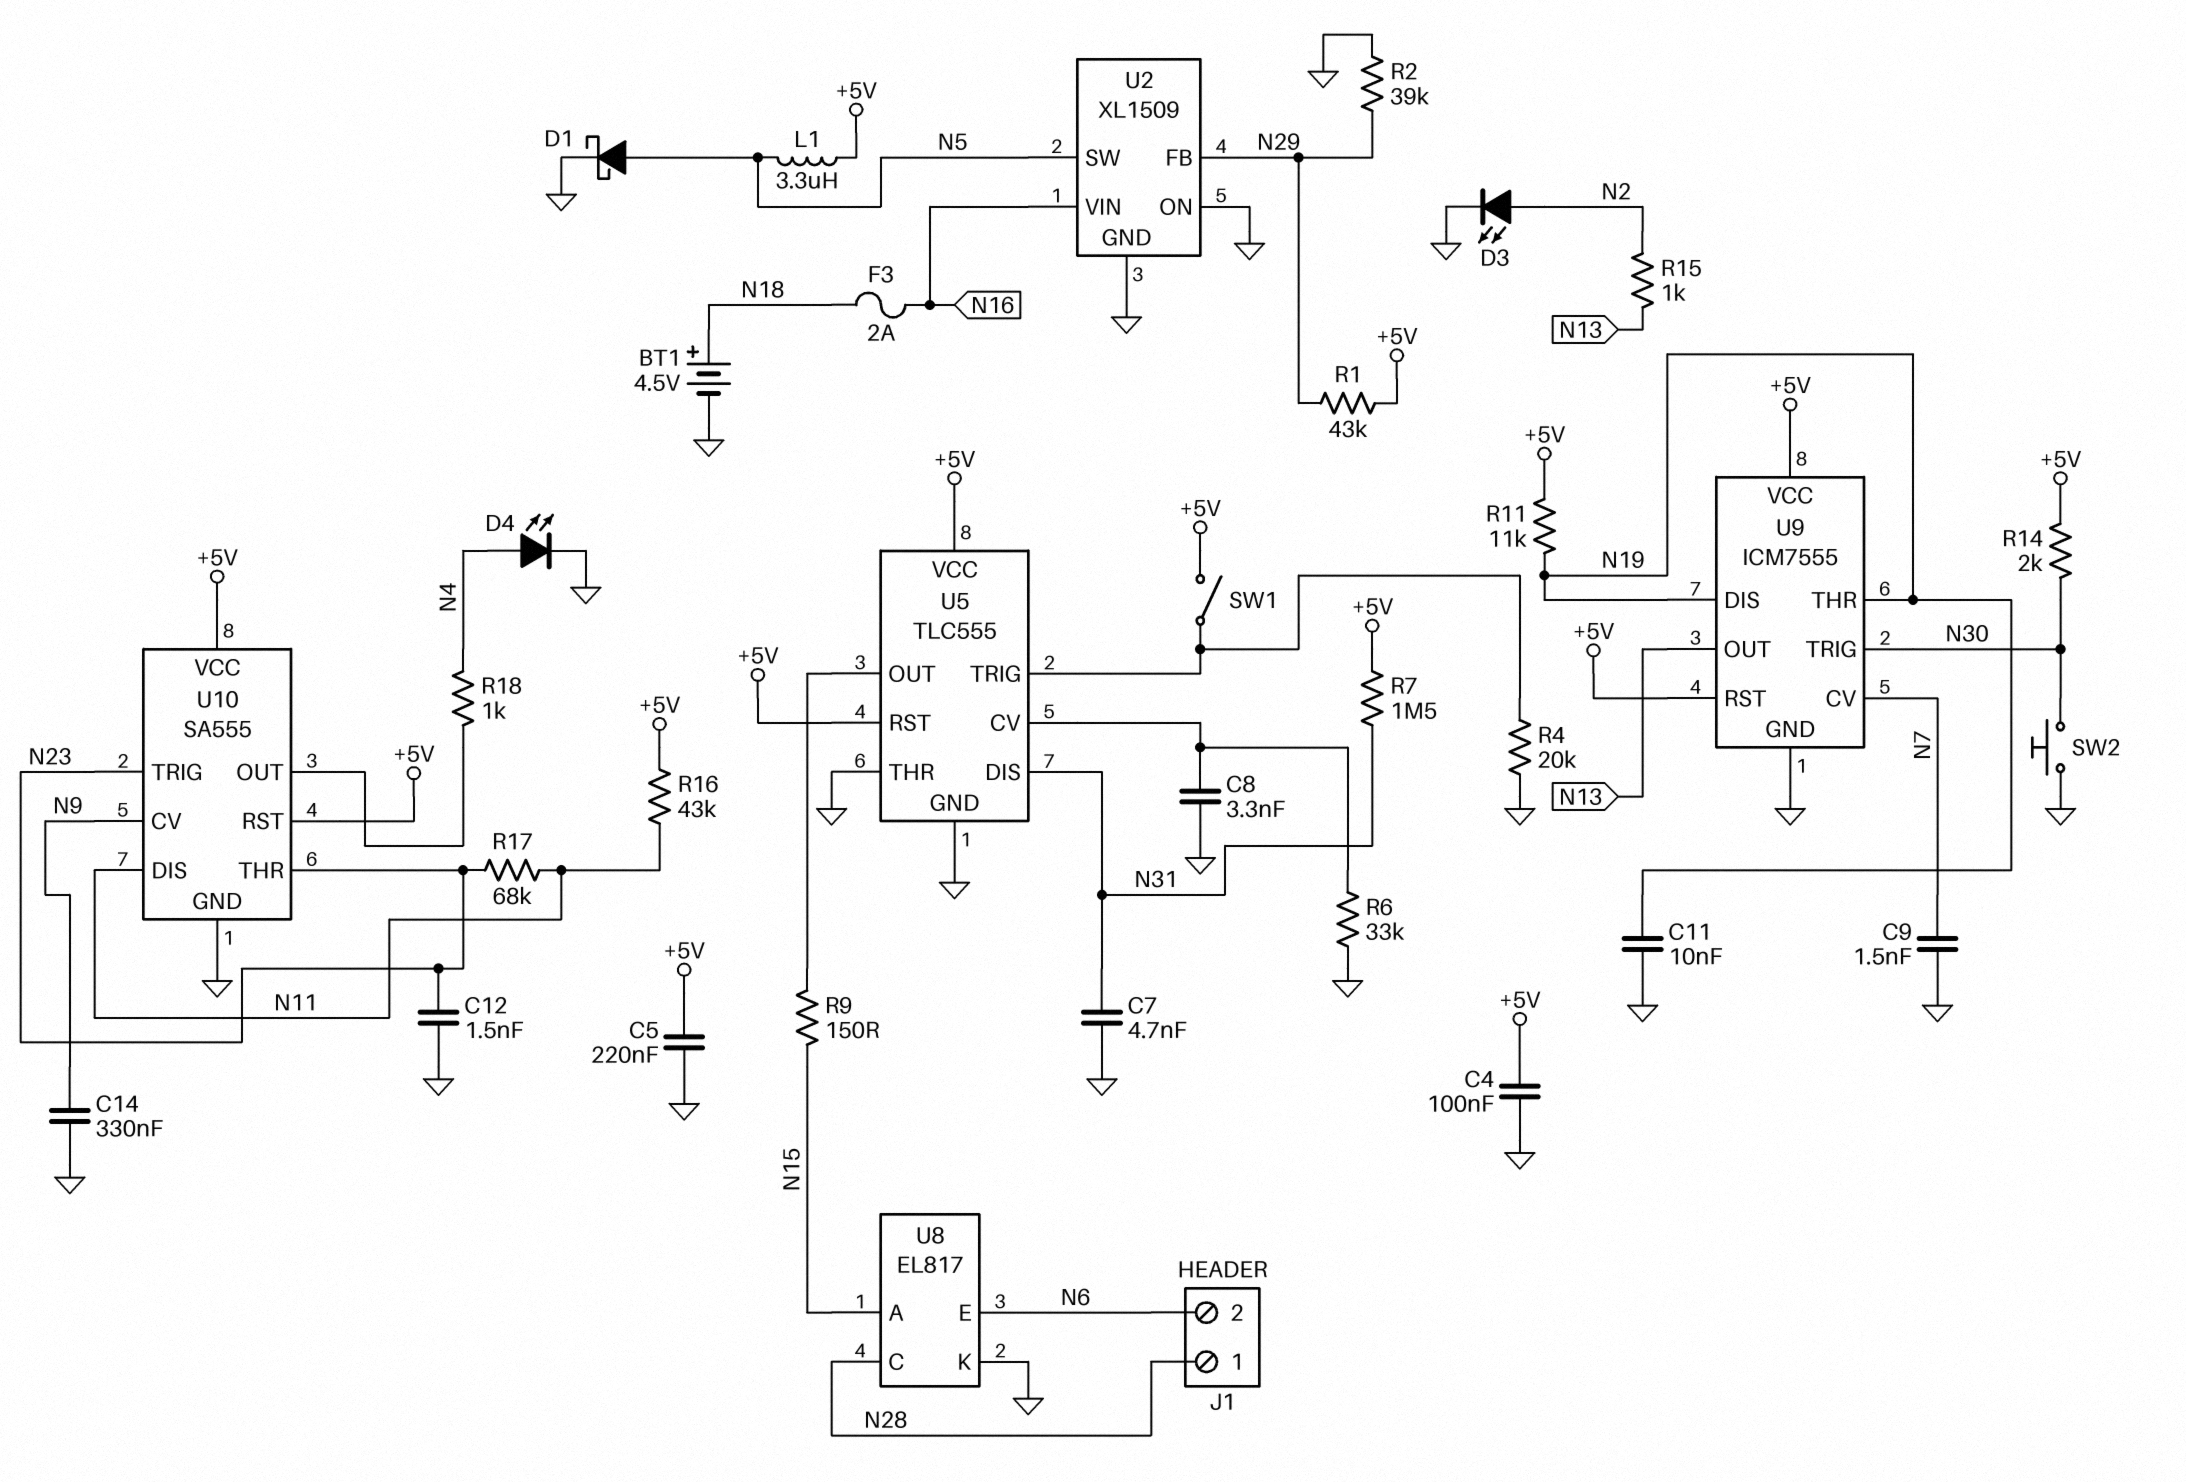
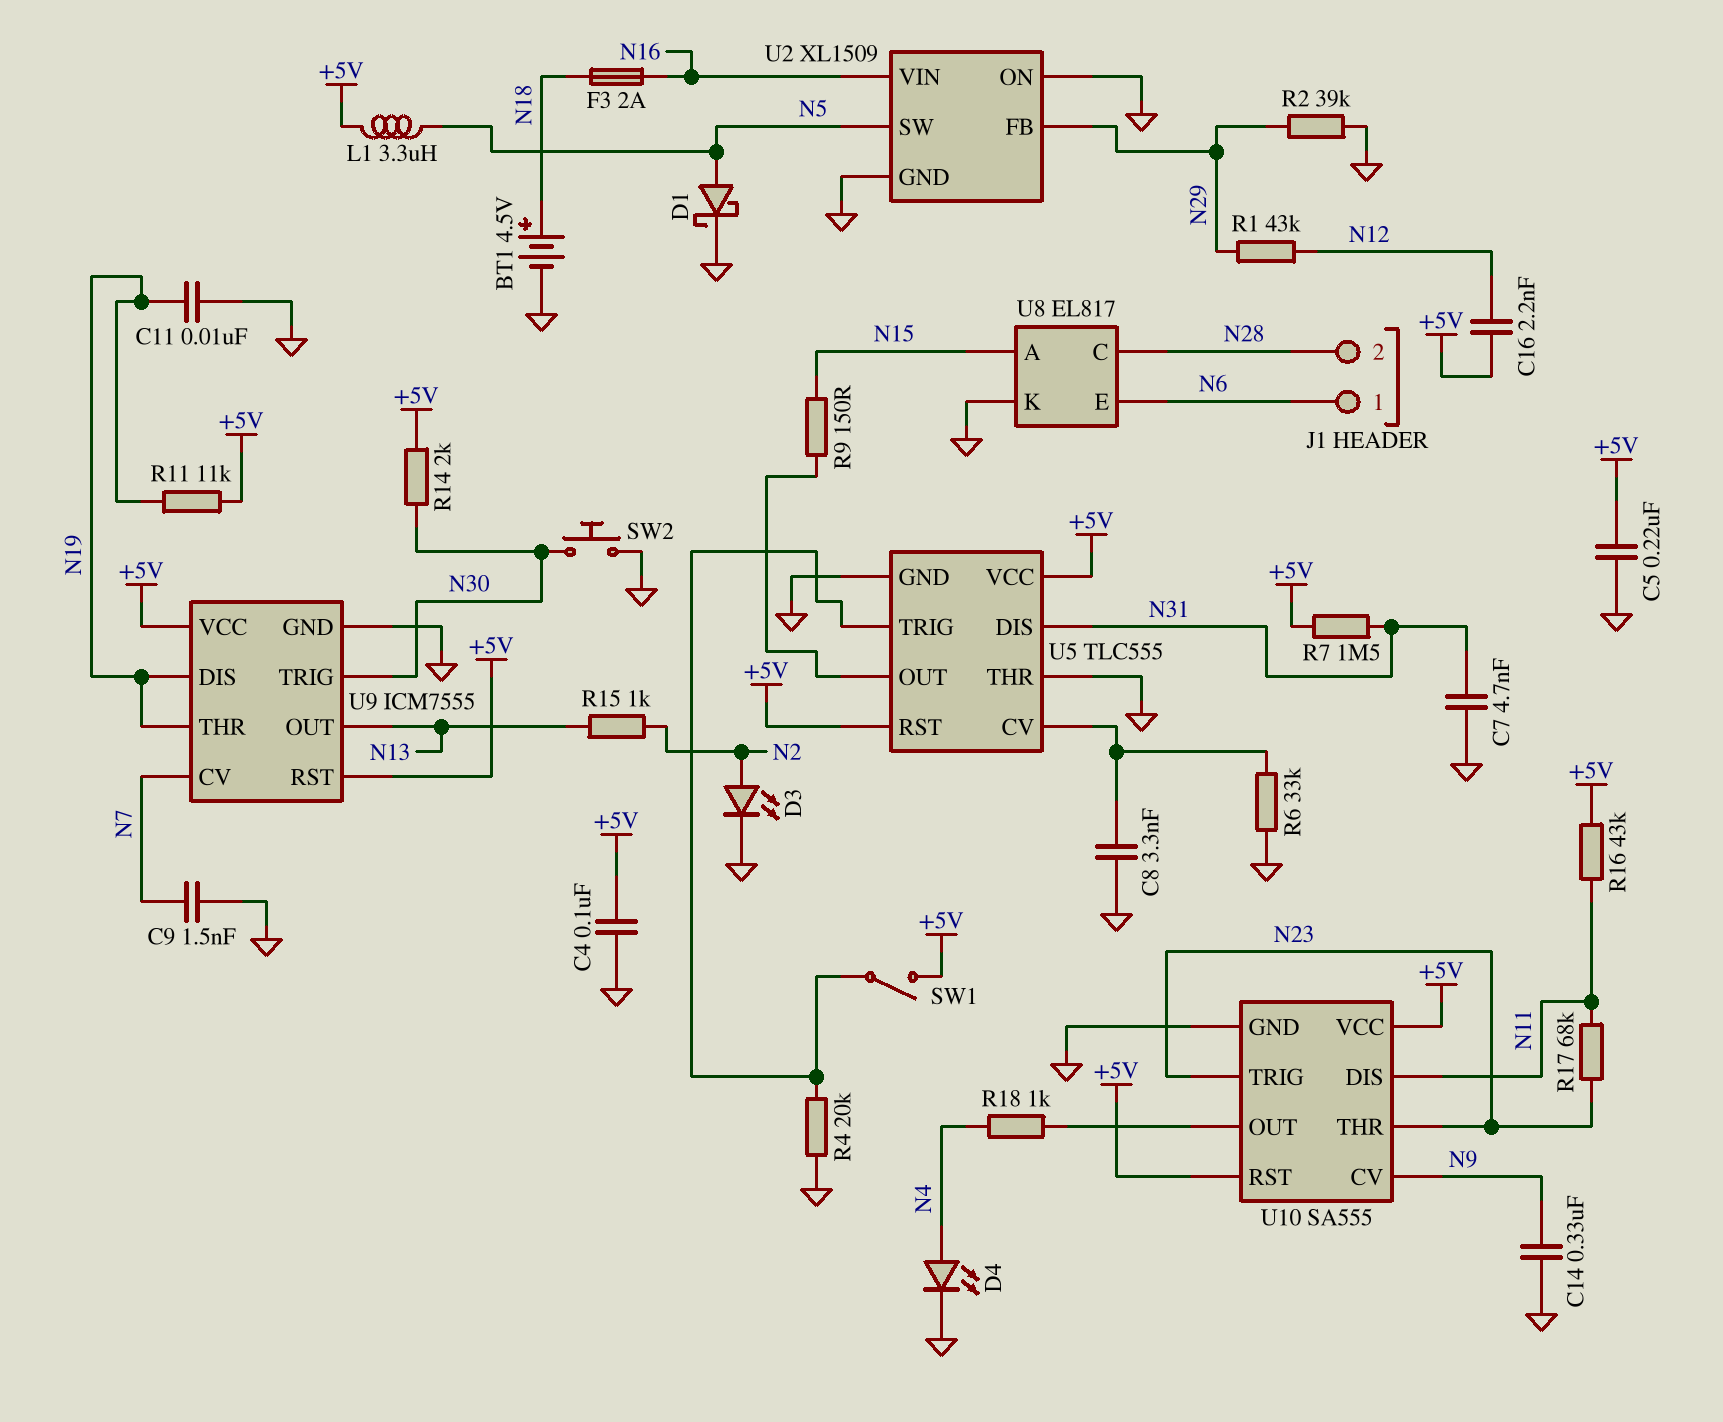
C12: 1.5nF (GND, N23) -> none
C16: none -> 2.2nF (+5V, N12)
J1 pin 1: N28 -> N6
J1 pin 2: N6 -> N28
R1: 43k (+5V, N29) -> 43k (N12, N29)

